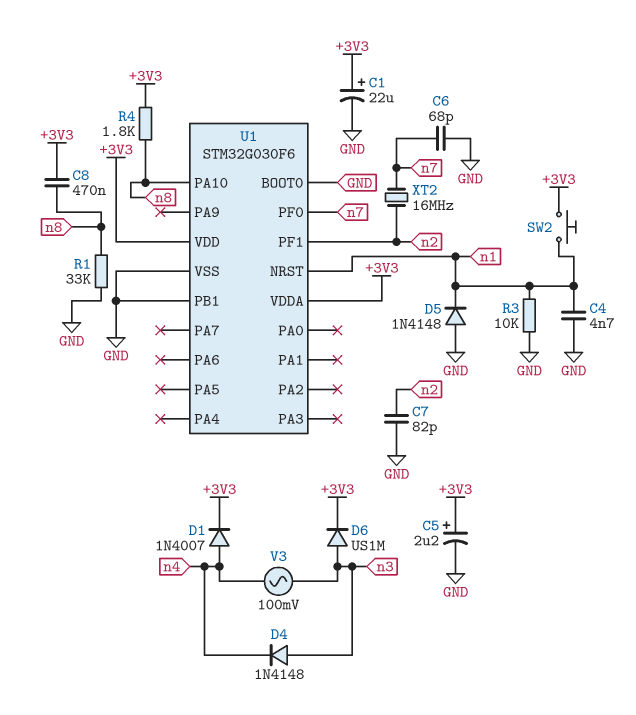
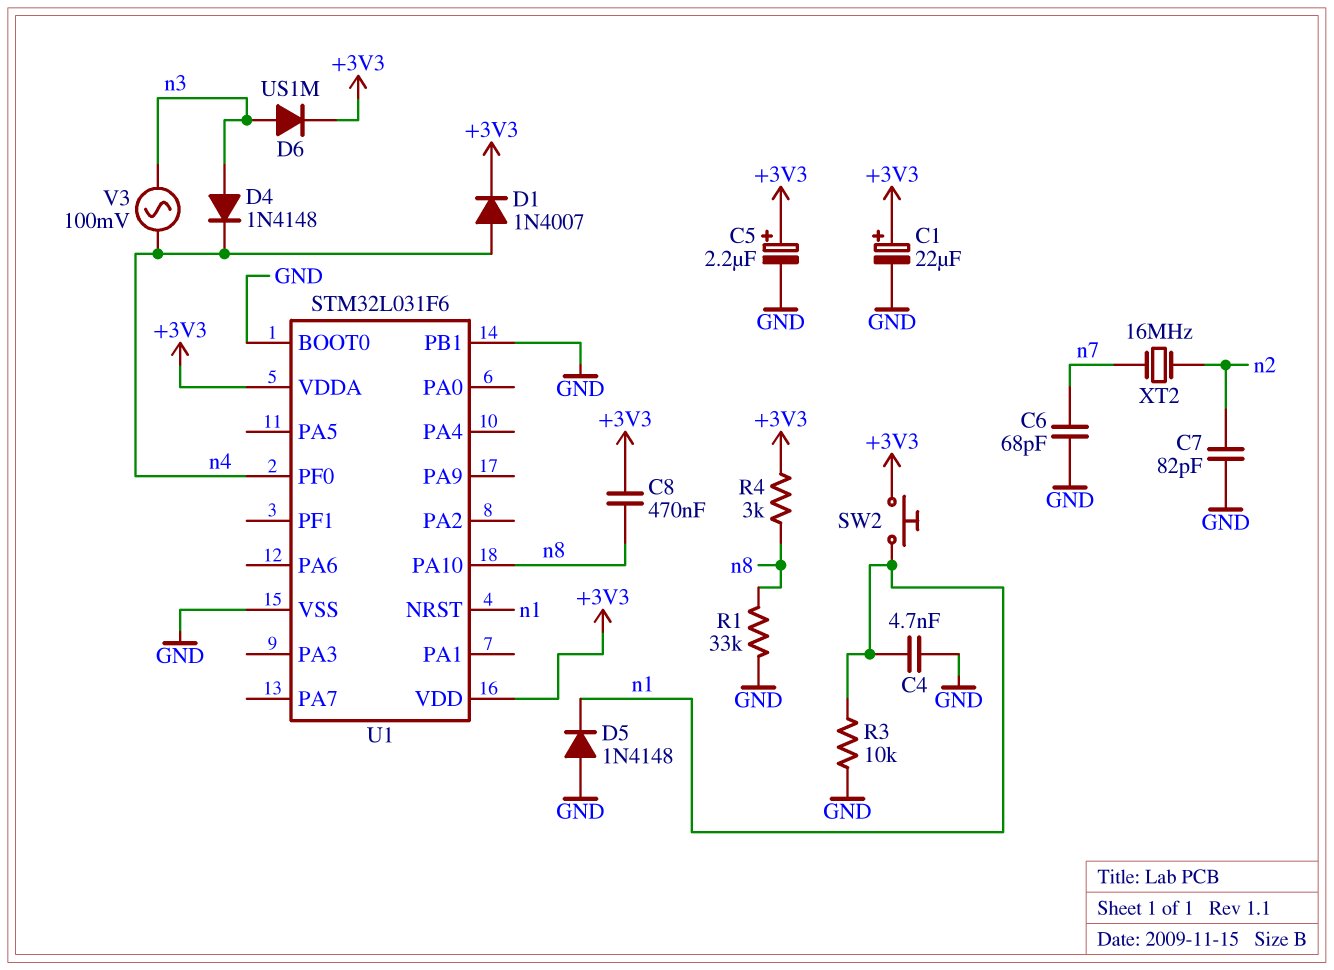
R4: 1.8k (+3V3, n8) -> 3k (+3V3, n8)
U1: STM32G030F6 -> STM32L031F6
U1 pin PF0: n7 -> n4
U1 pin PF1: n2 -> none

